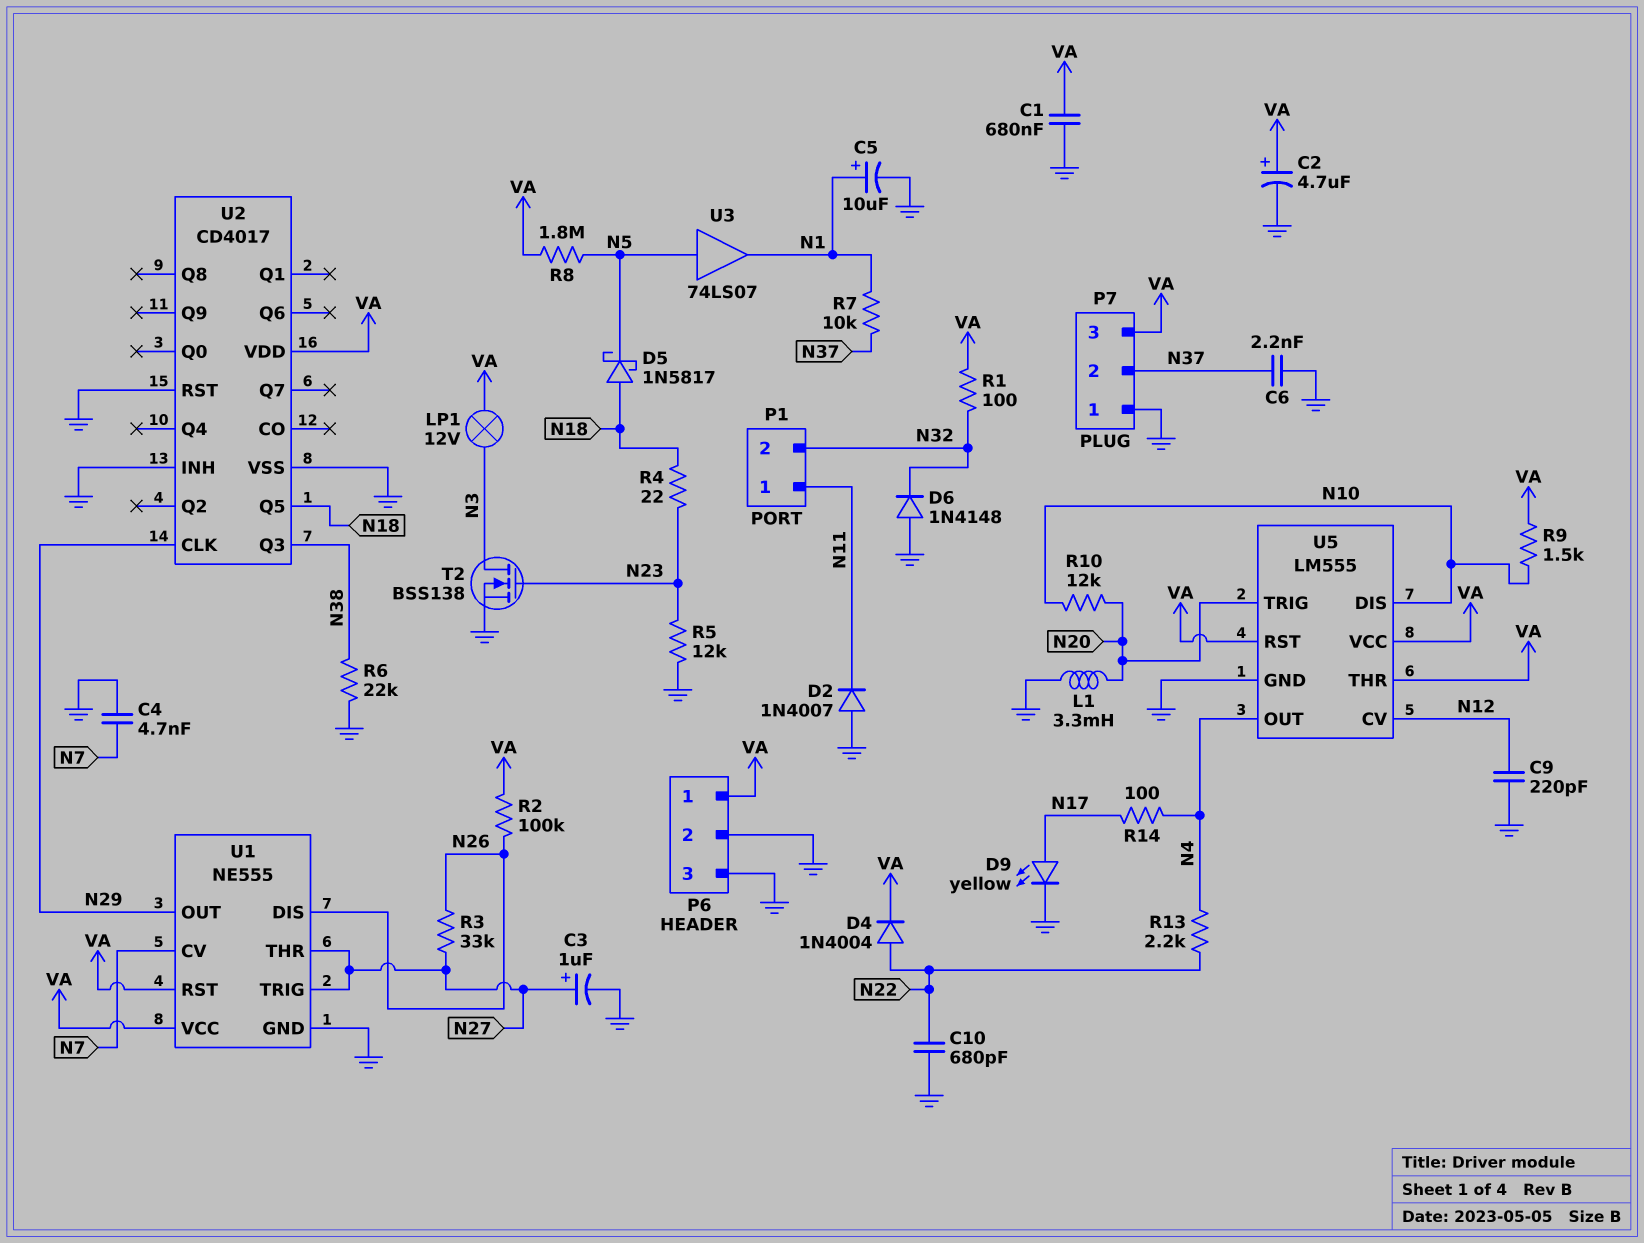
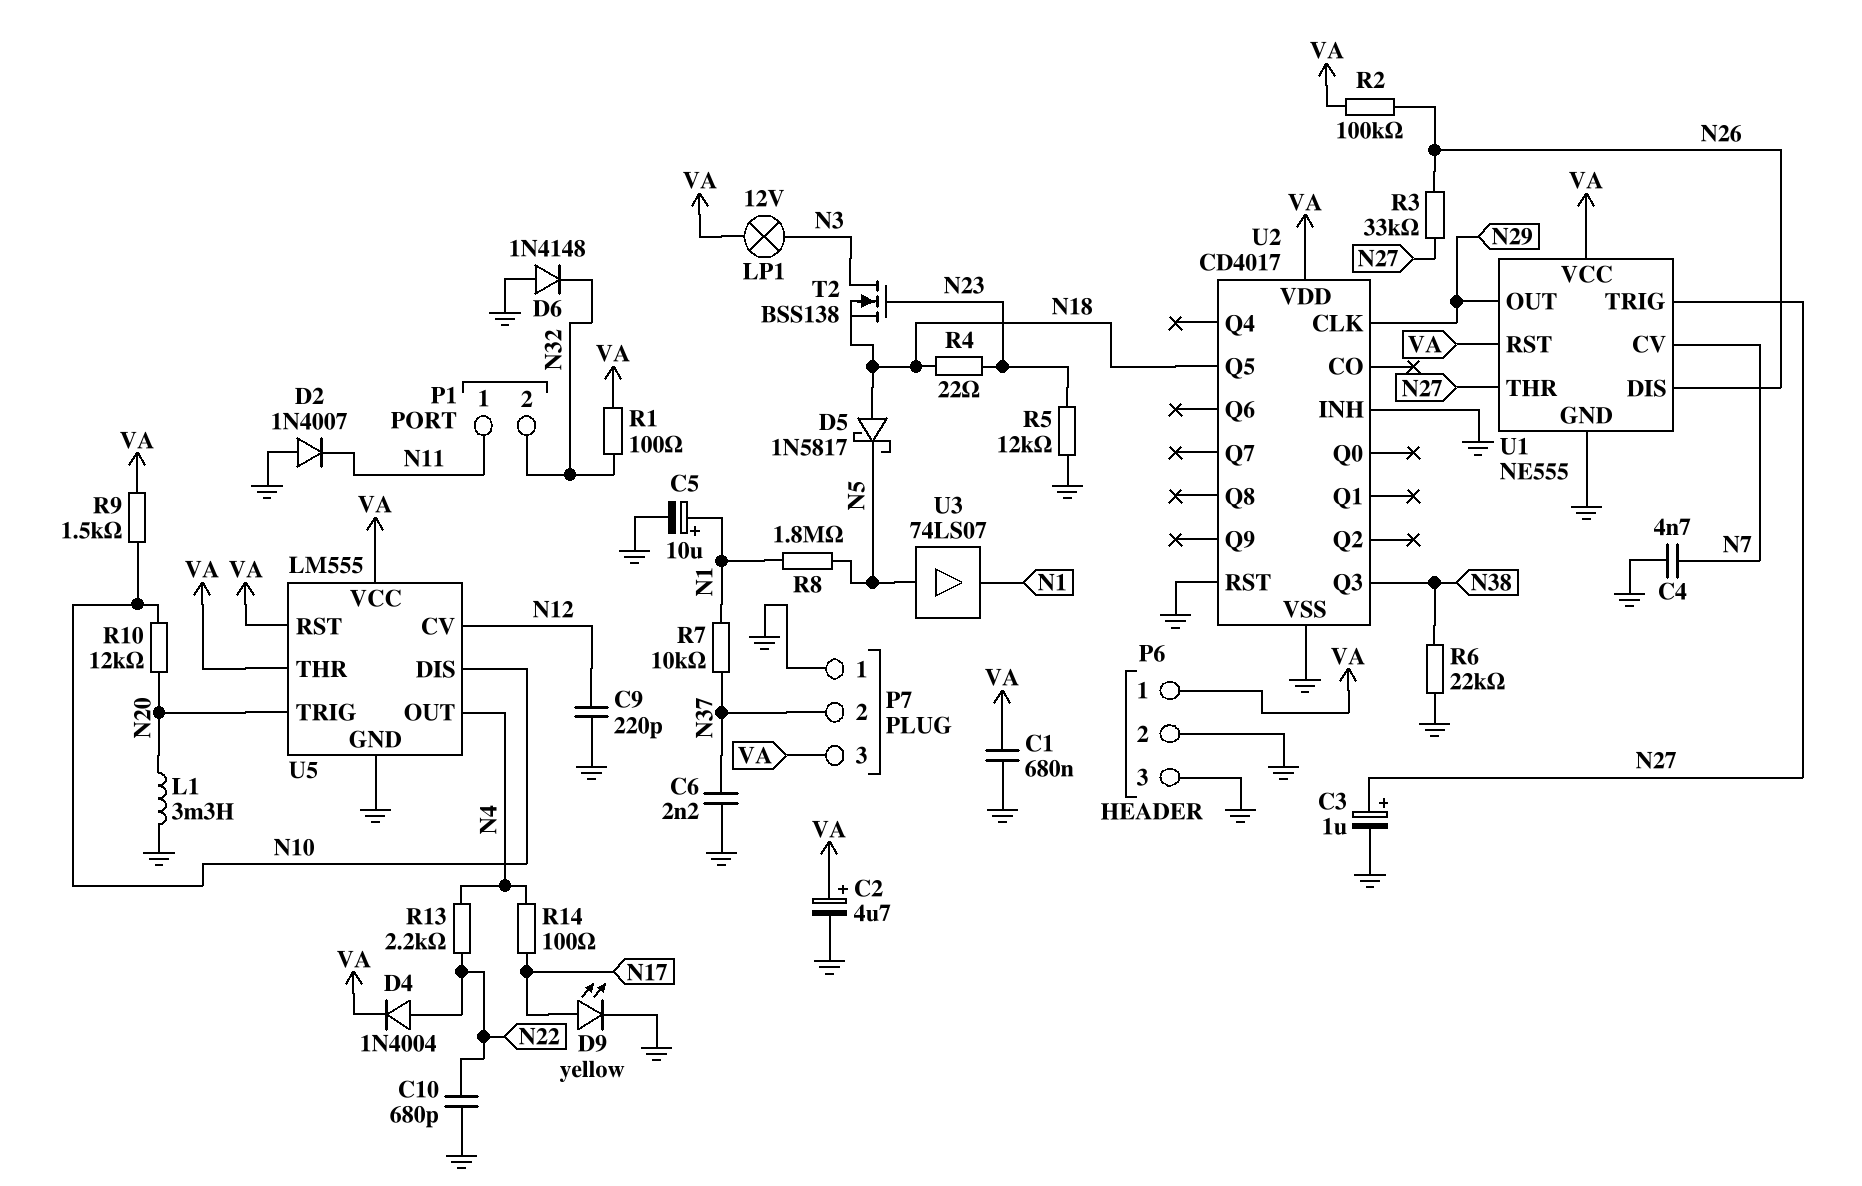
R8: 1.8M (N5, VA) -> 1.8M (N1, N5)
T2: NMOS BSS138 (G N23, D N3, S GND) -> NMOS BSS138 (G N23, D N3, S N18)

